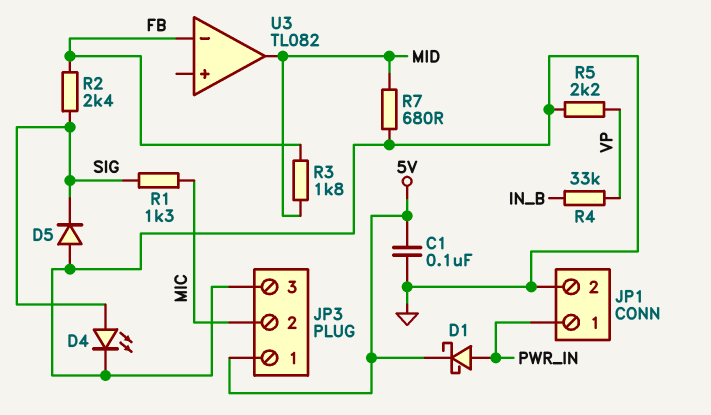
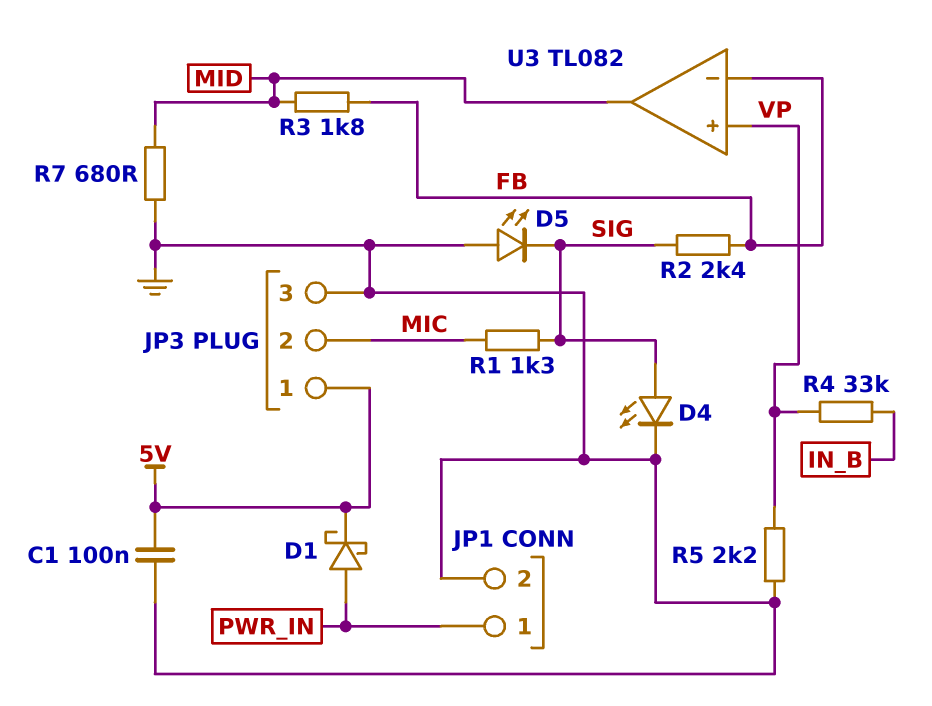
D5: diode (A GND, K SIG) -> LED (A GND, K SIG)
U3 pin in+: none -> VP

